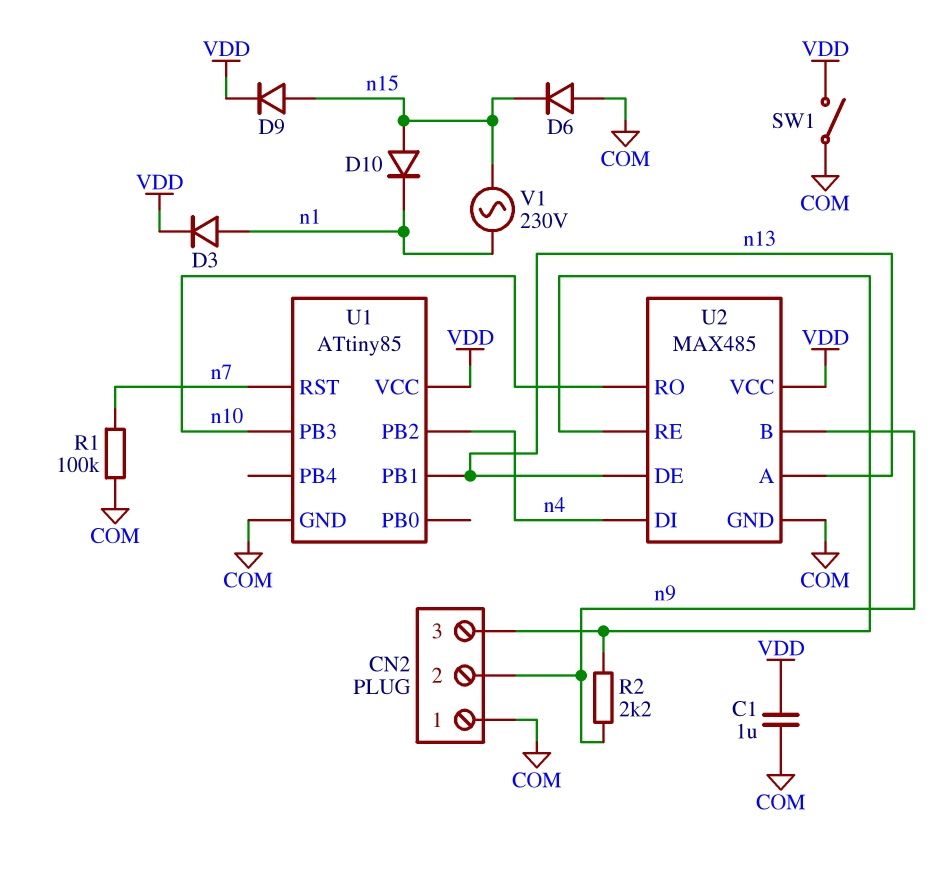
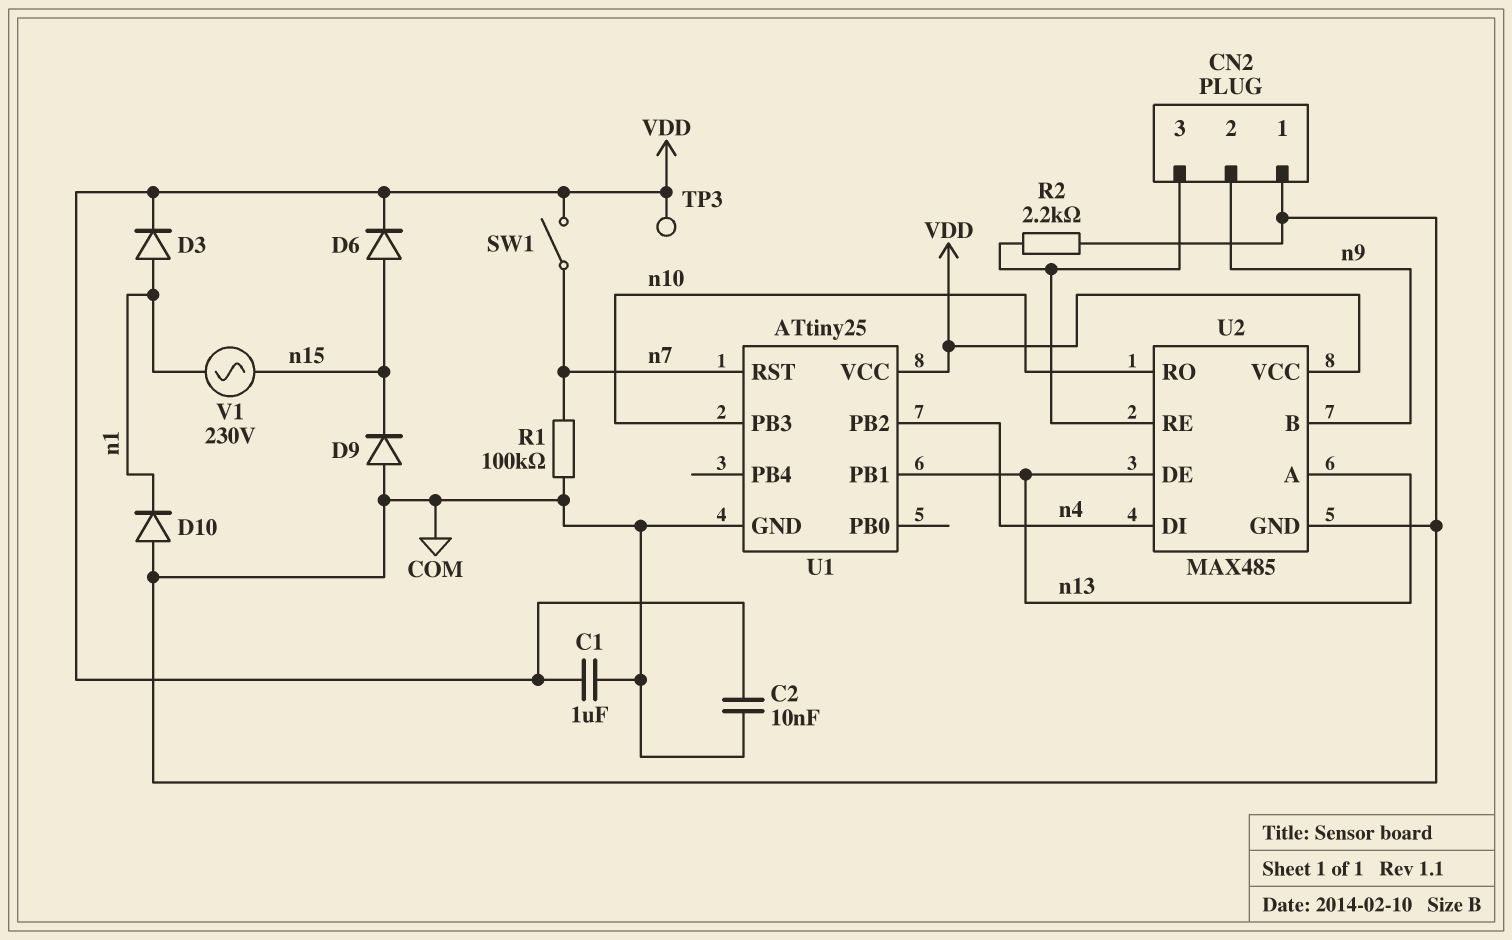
C2: none -> 10nF (COM, VDD)
D6: diode (A COM, K n15) -> diode (A n15, K VDD)
D9: diode (A n15, K VDD) -> diode (A COM, K n15)
D10: diode (A n15, K n1) -> diode (A COM, K n1)
R2: 2.2k (CN2/3, n9) -> 2.2k (CN2/3, COM)
SW1: switch (COM, VDD) -> switch (VDD, n7)
TP3: none -> test point (VDD)
U1: ATtiny85 -> ATtiny25

